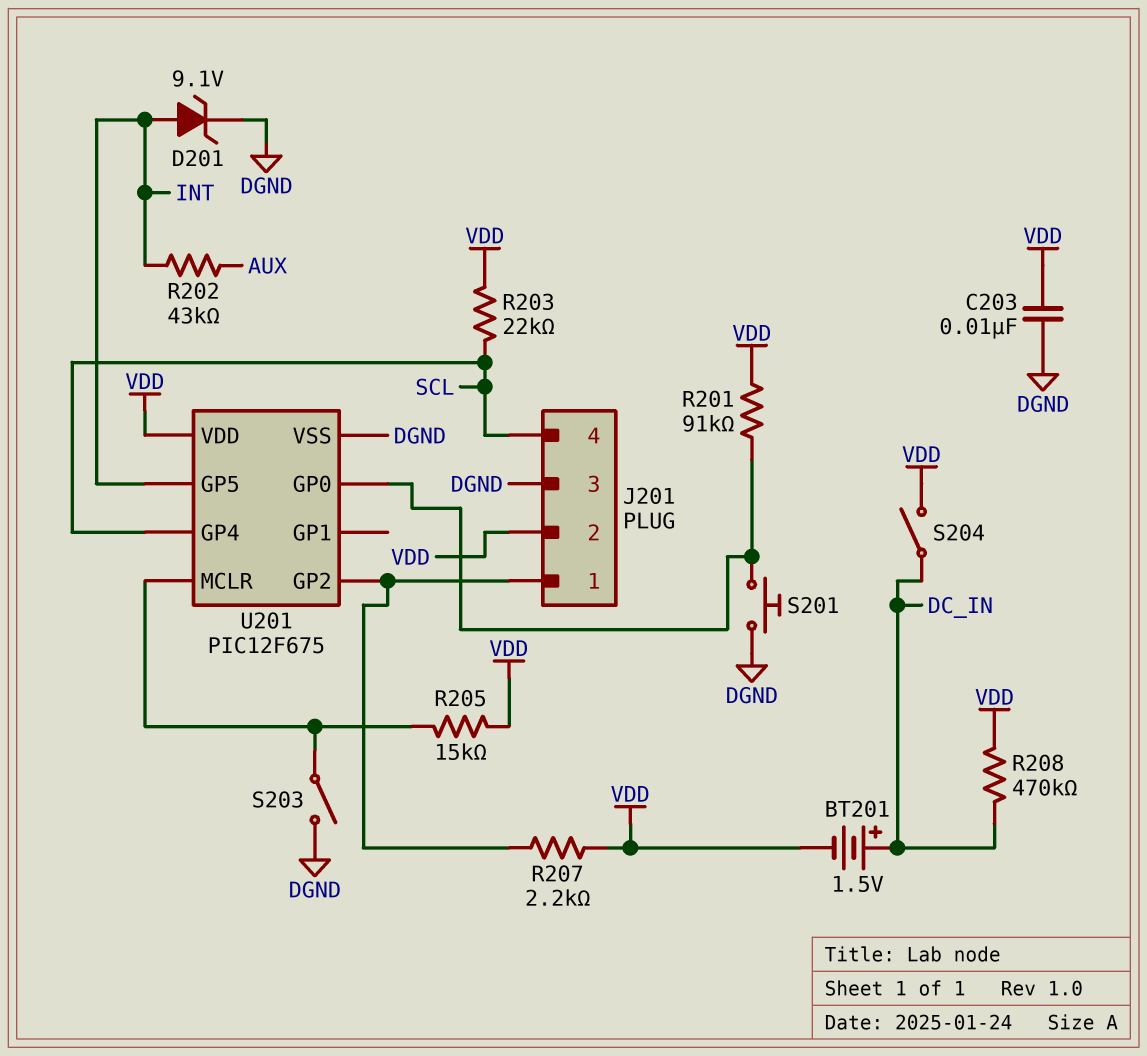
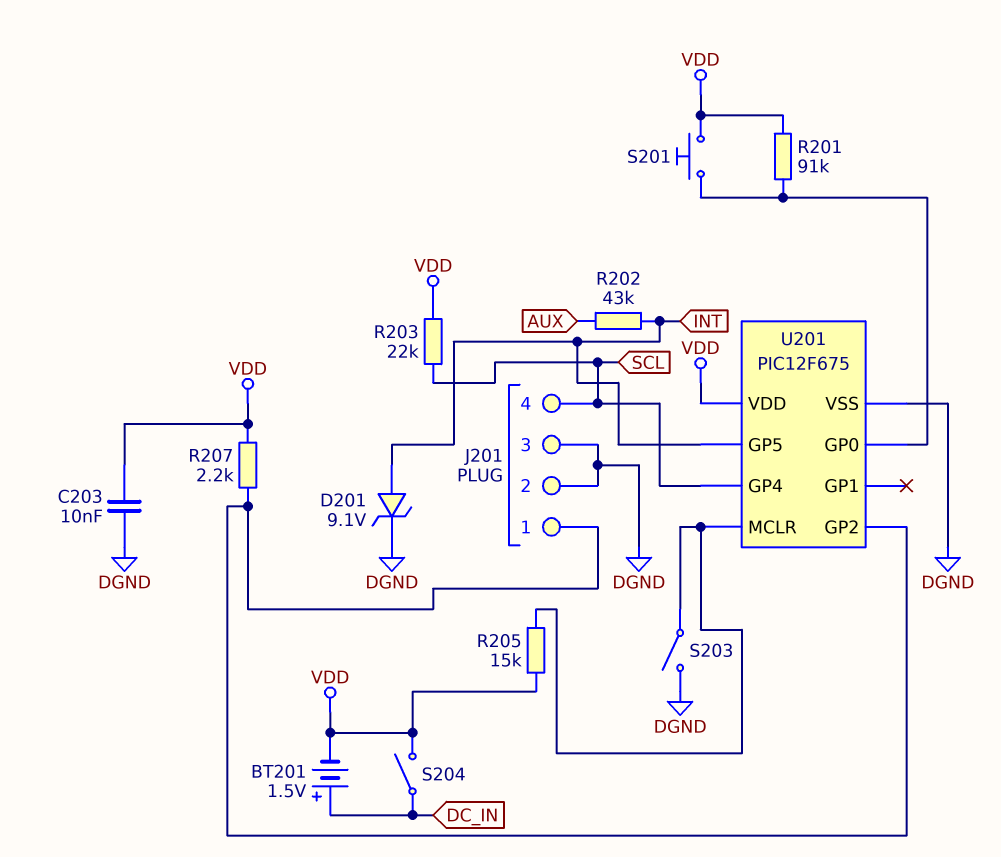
J201 pin 2: VDD -> DGND
R208: 470k (DC_IN, VDD) -> none
S201: button (DGND, U201/GP0) -> button (U201/GP0, VDD)

